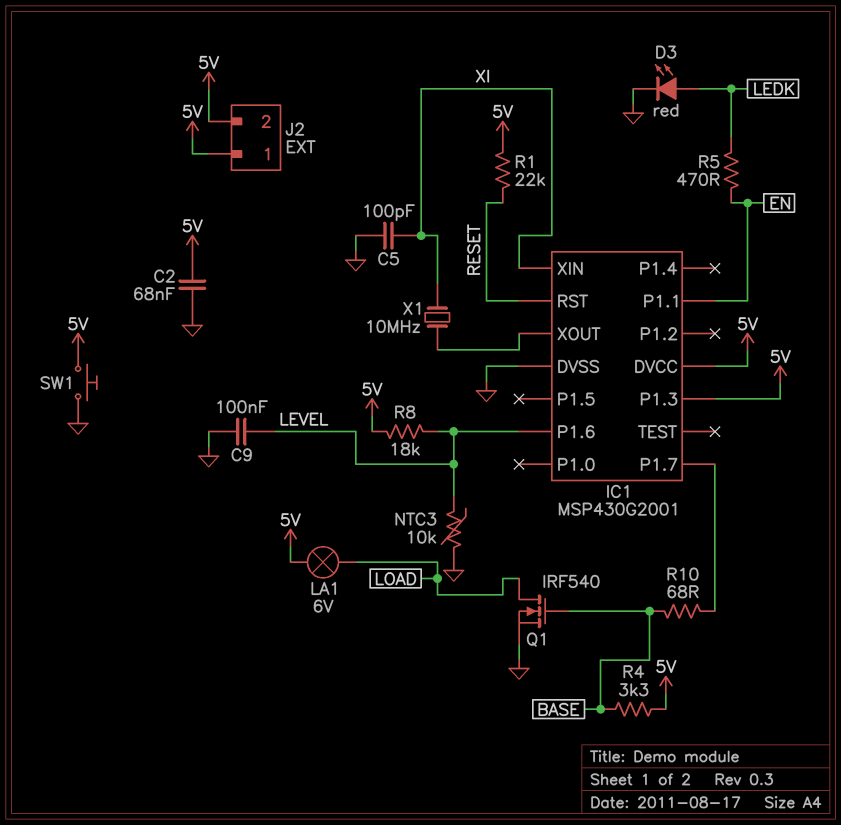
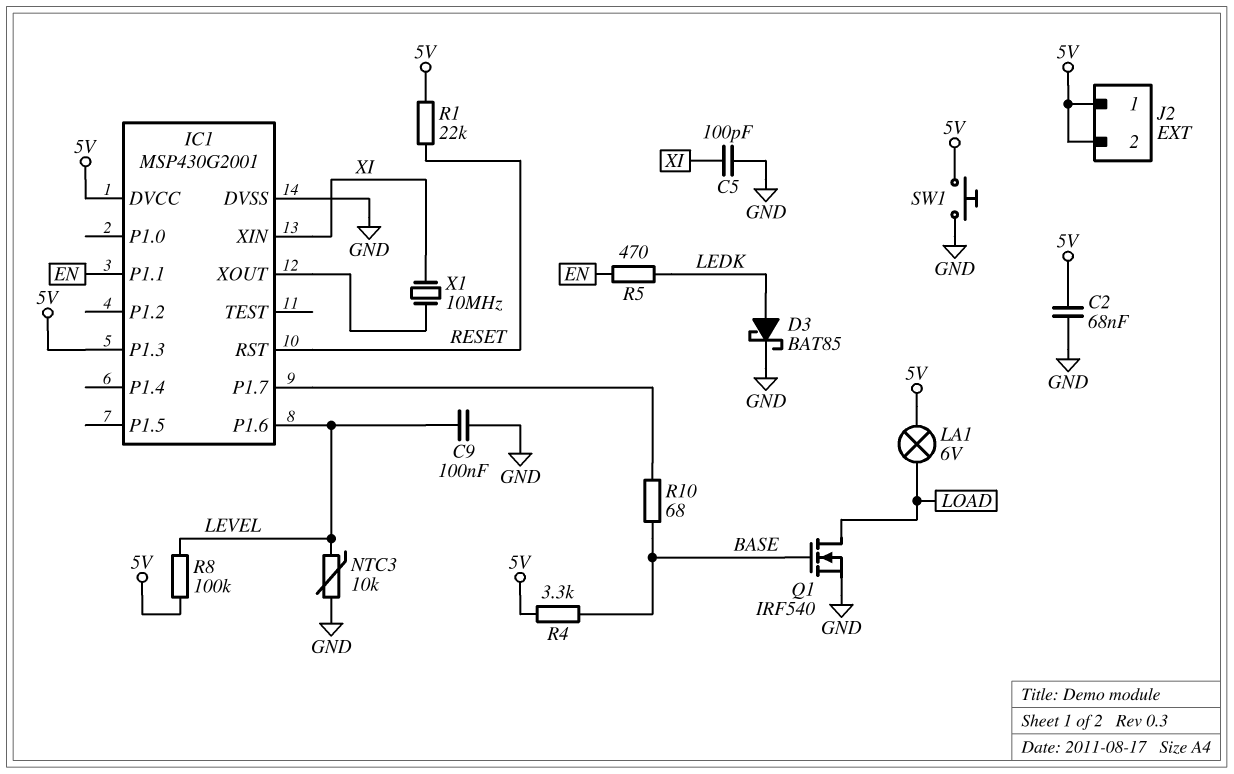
D3: LED red (A LEDK, K GND) -> schottky BAT85 (A LEDK, K GND)
R8: 18k (5V, LEVEL) -> 100k (5V, LEVEL)

